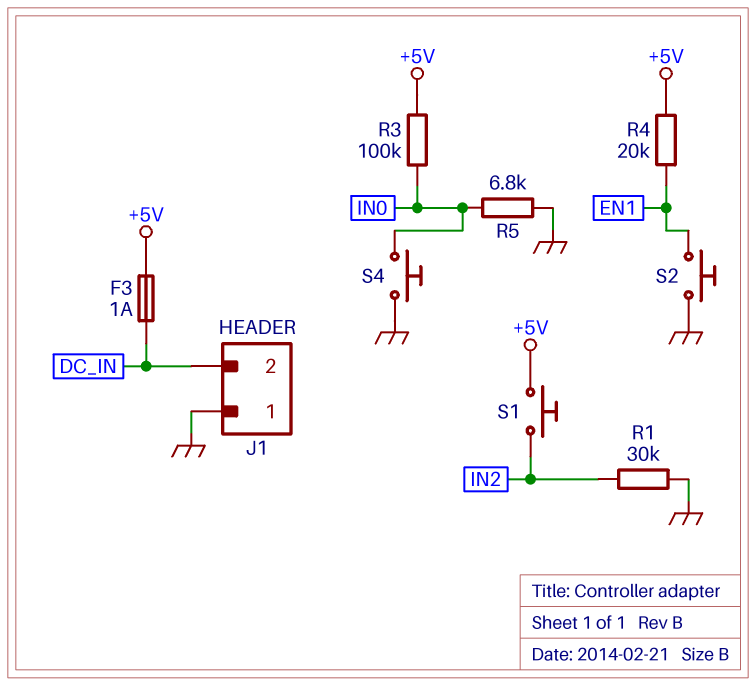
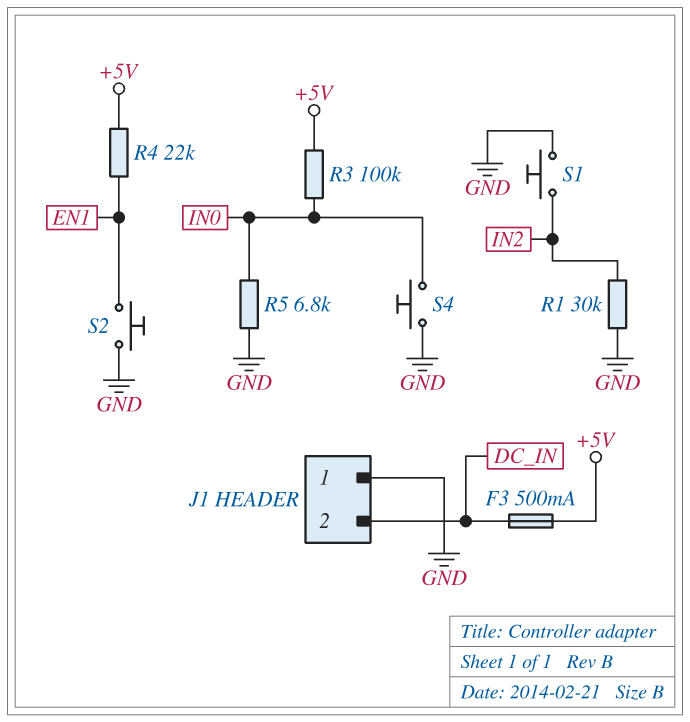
F3: 1A (+5V, DC_IN) -> 500mA (+5V, DC_IN)
R4: 20k (+5V, EN1) -> 22k (+5V, EN1)
S1: button (+5V, IN2) -> button (GND, IN2)

